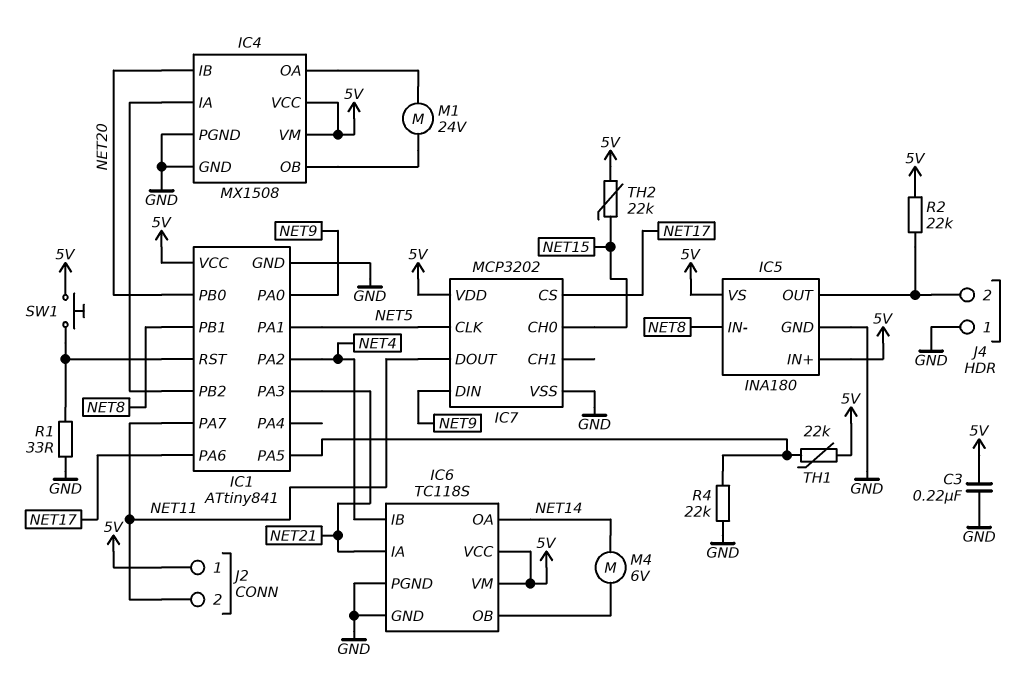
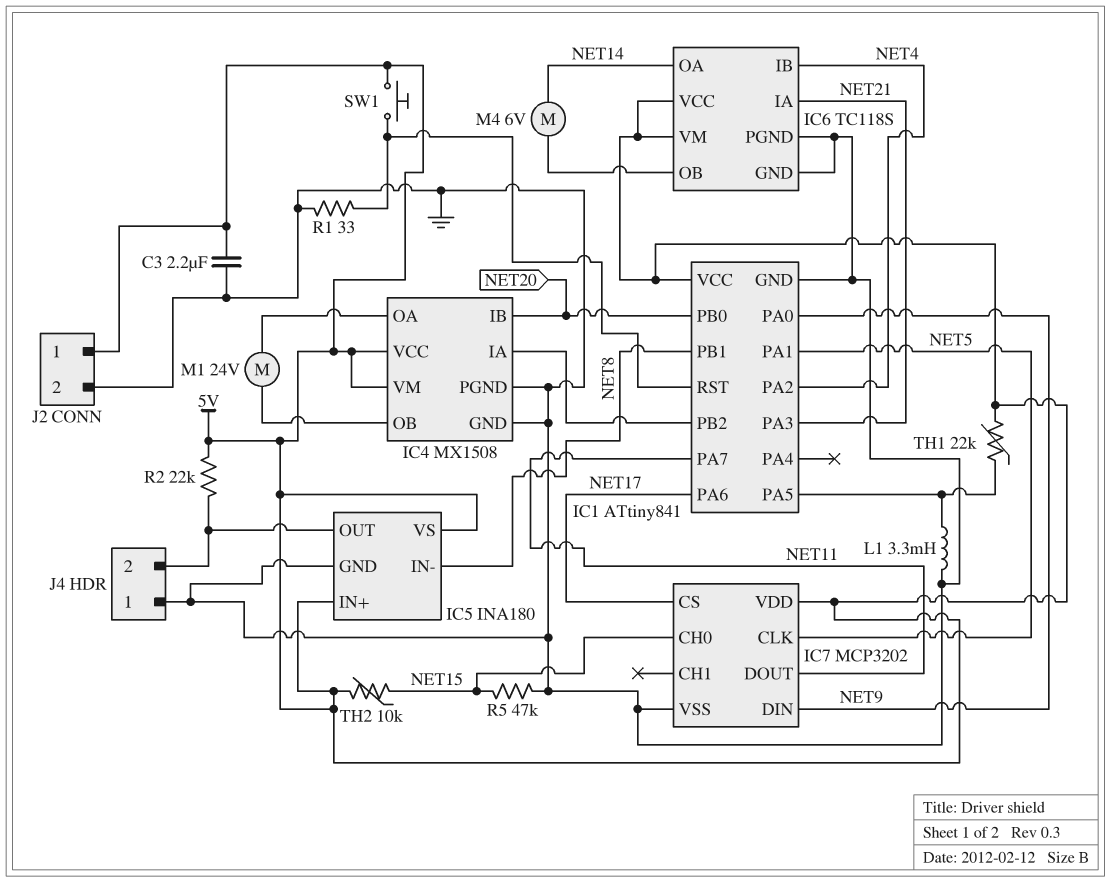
C3: 220nF (5V, GND) -> 2.2uF (5V, GND)
J2 pin 2: NET11 -> GND
L1: none -> 3.3mH (GND, IC1/PA5)
R4: 22k (GND, IC1/PA5) -> none
R5: none -> 47k (GND, NET15)
TH2: 22k (5V, NET15) -> 10k (5V, NET15)

